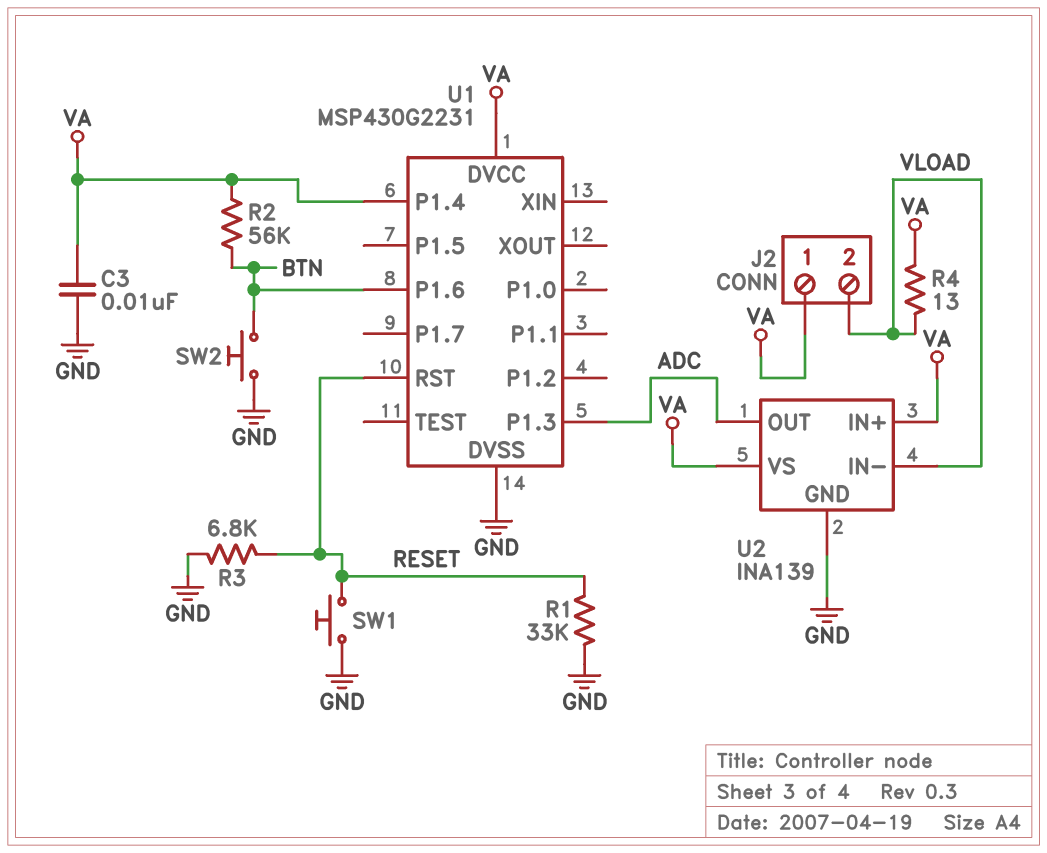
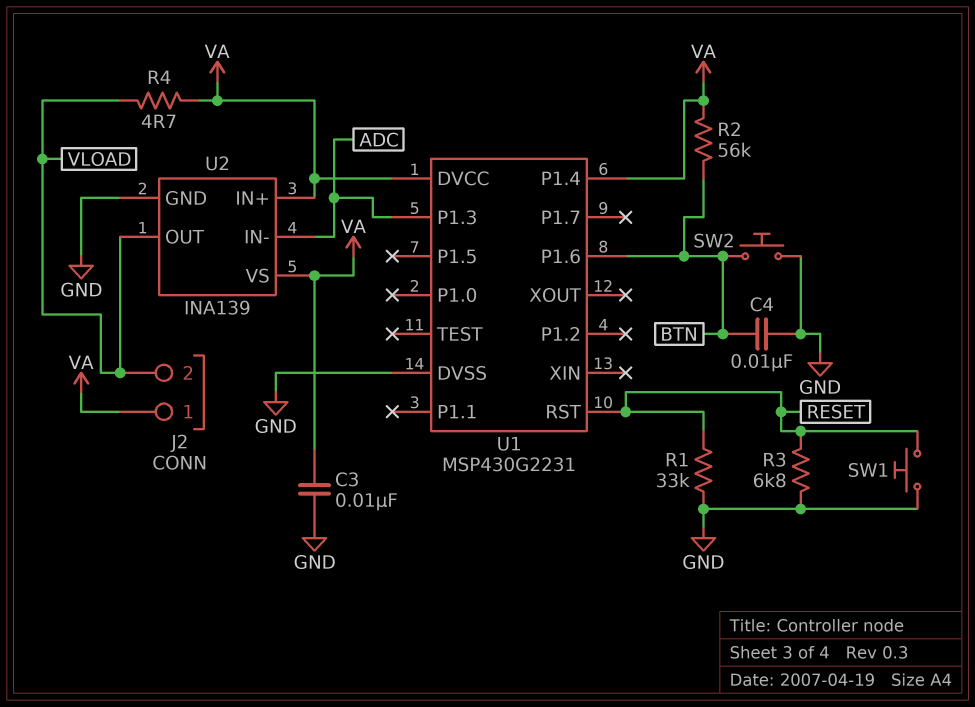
C4: none -> 10nF (BTN, GND)
R4: 13 (VA, VLOAD) -> 4.7 (VA, VLOAD)
U2 pin IN-: VLOAD -> ADC
U2 pin OUT: ADC -> VLOAD

